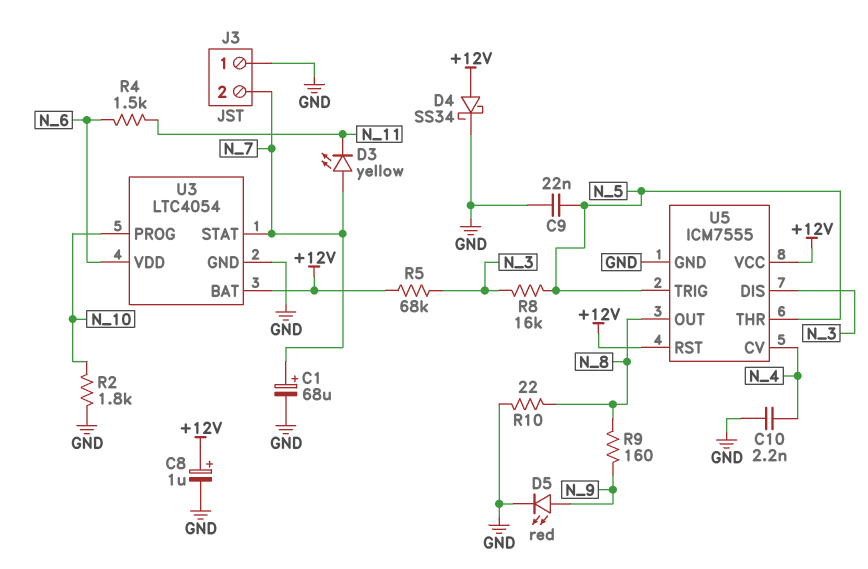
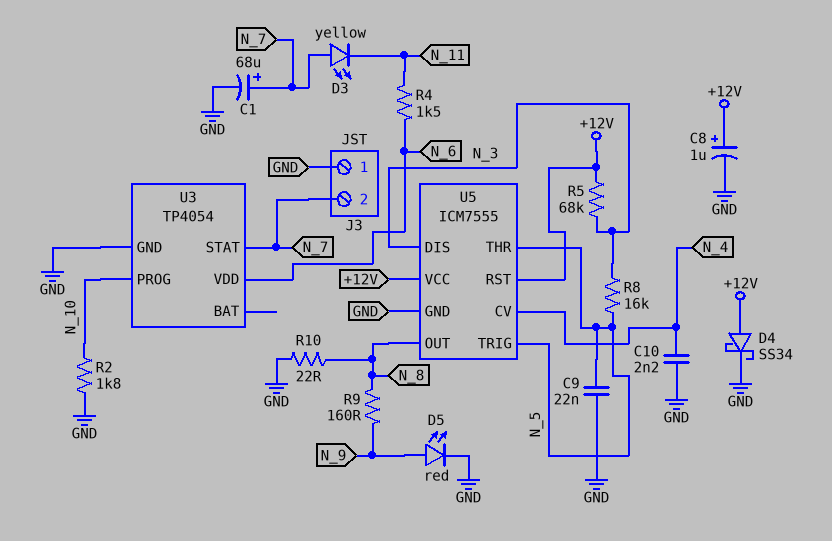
U3: LTC4054 -> TP4054
U3 pin BAT: +12V -> none

